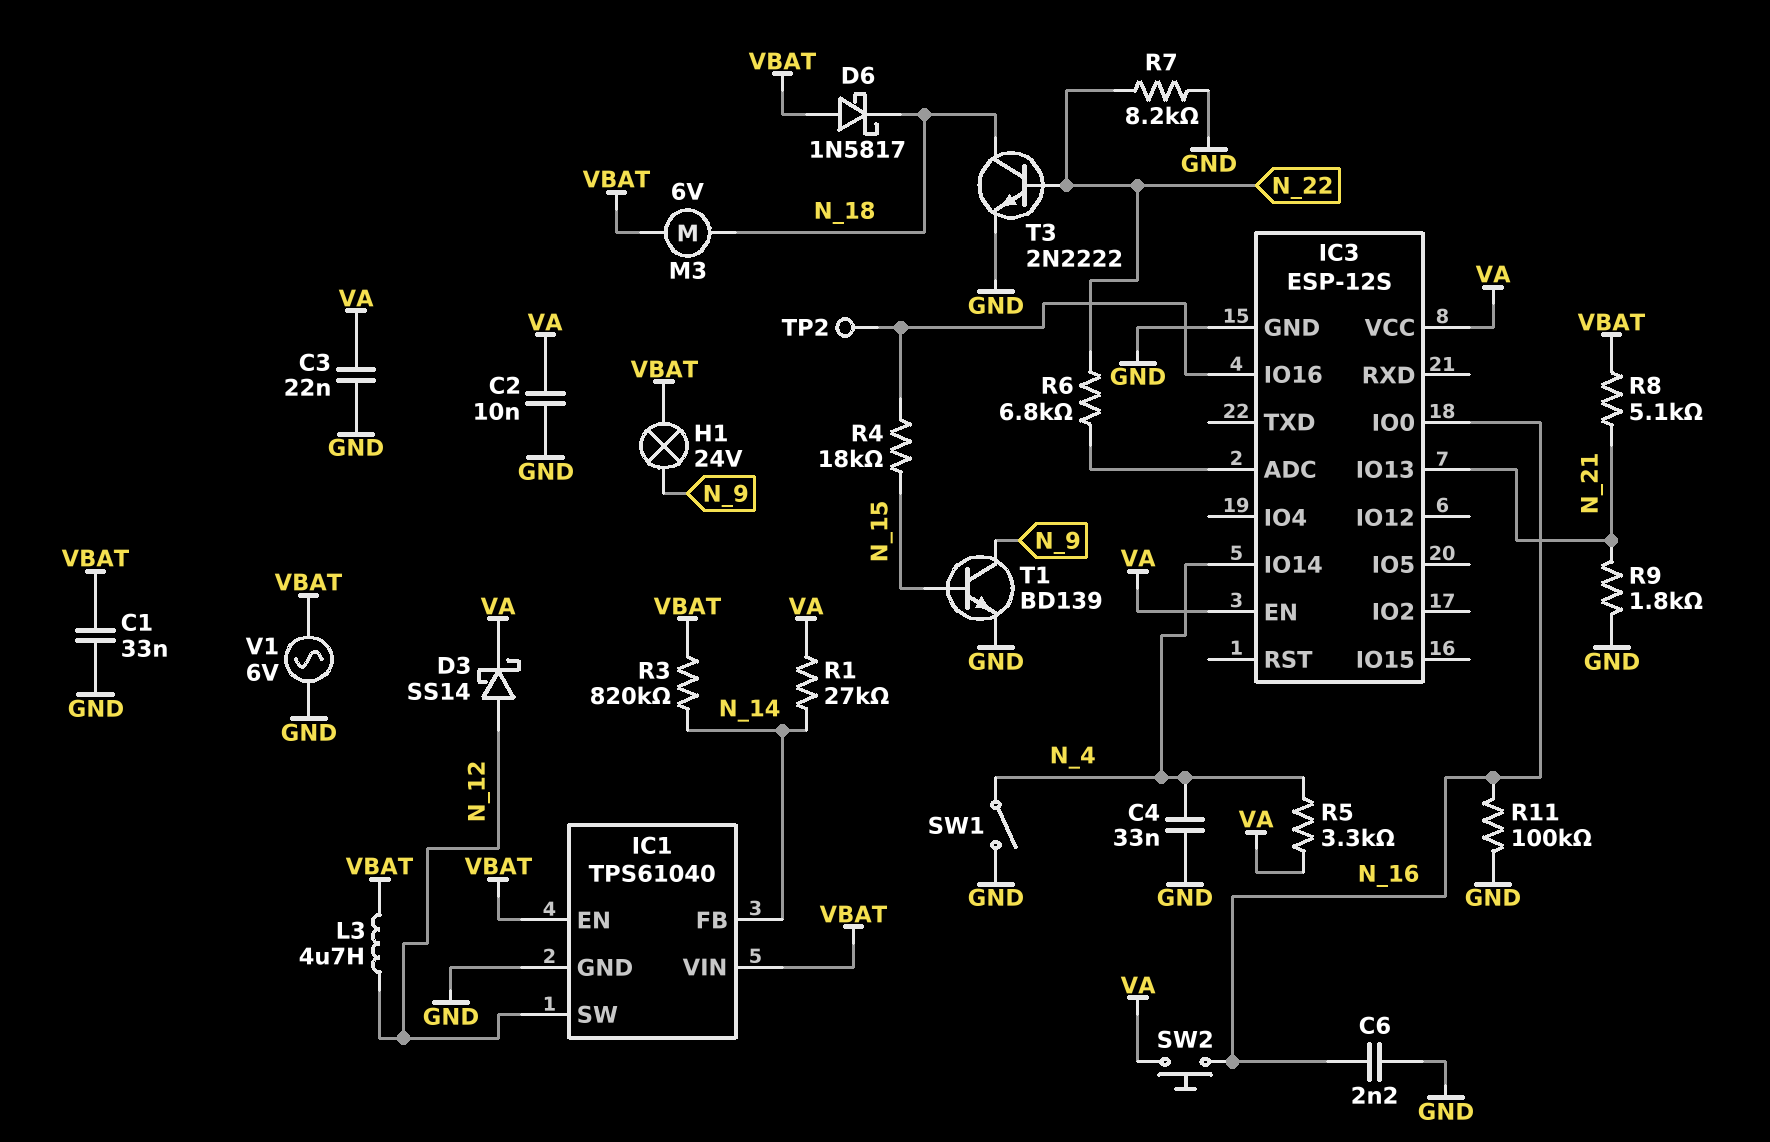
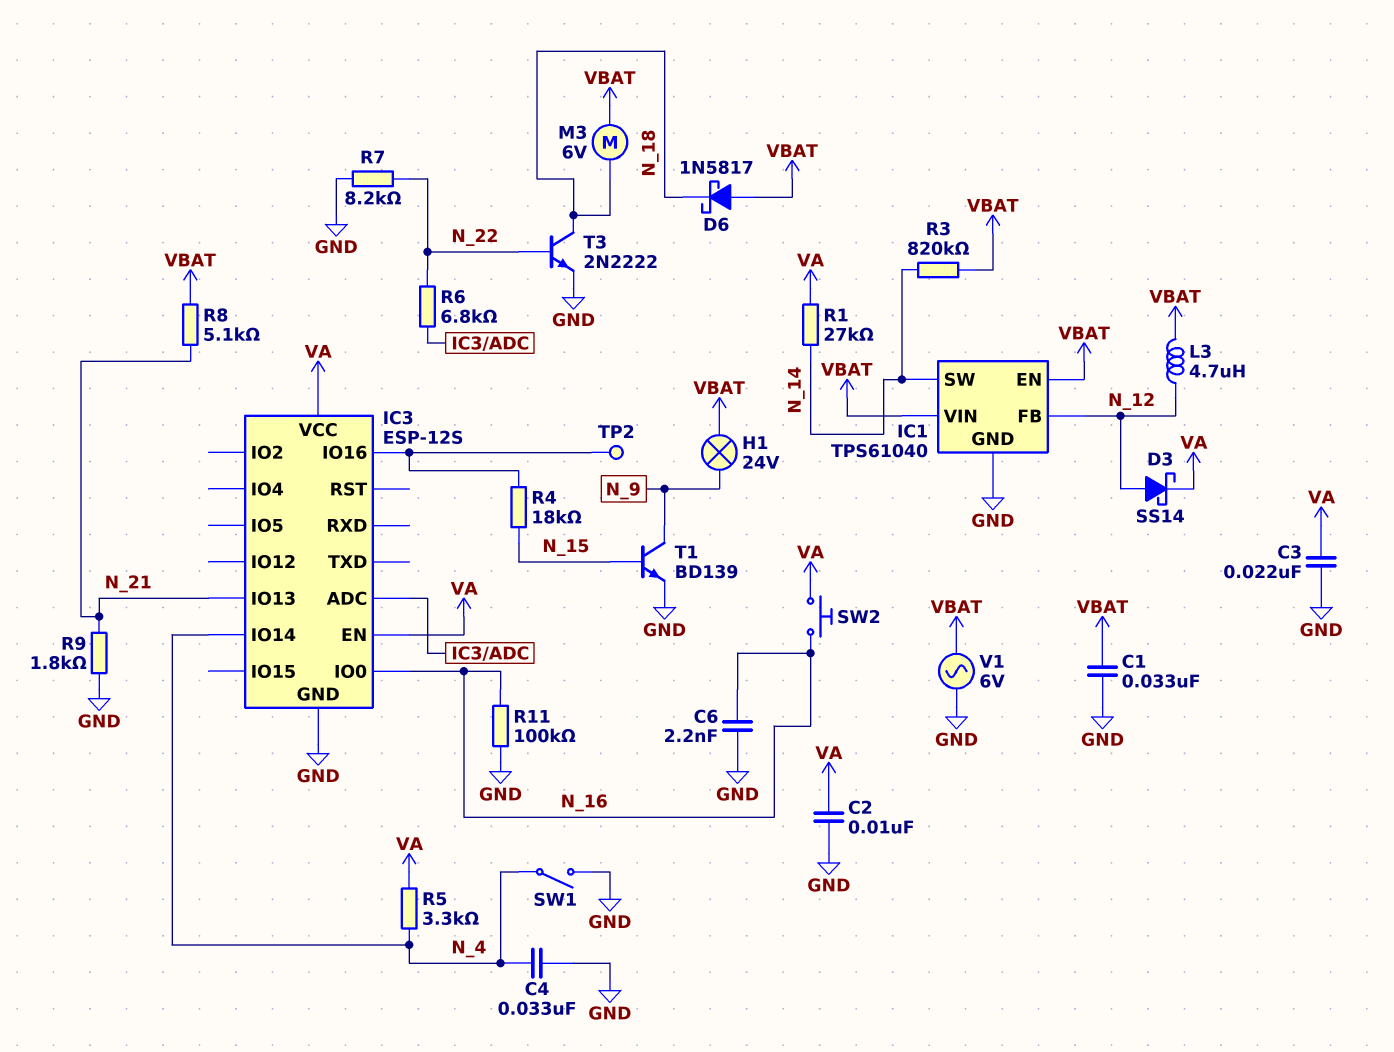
IC1 pin FB: N_14 -> N_12
IC1 pin SW: N_12 -> N_14

